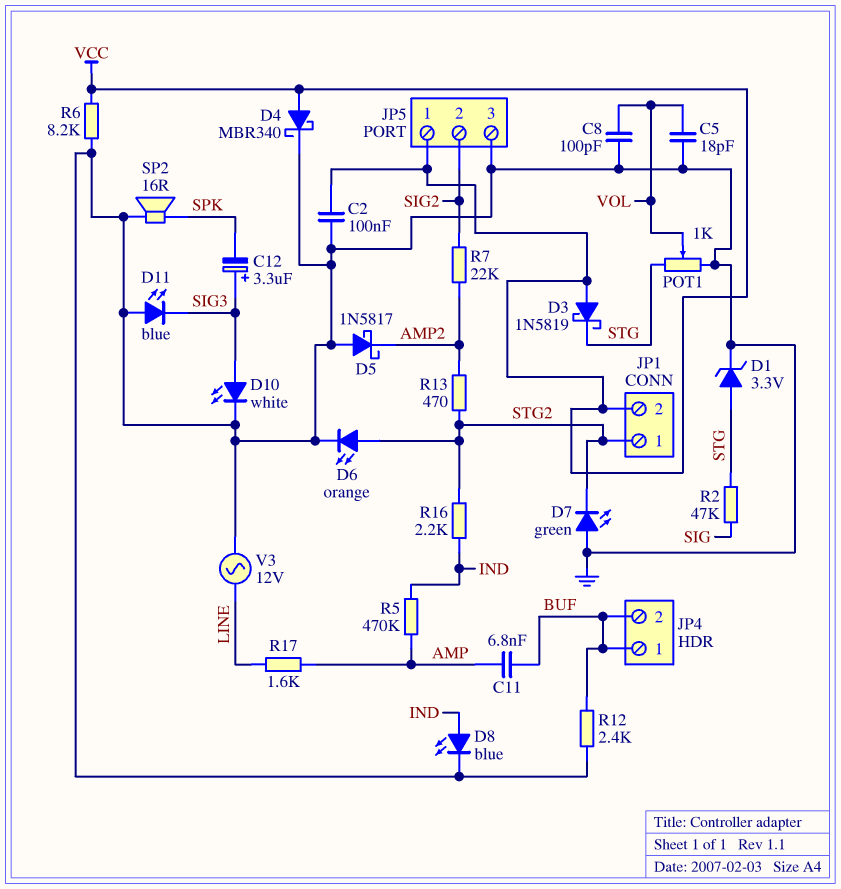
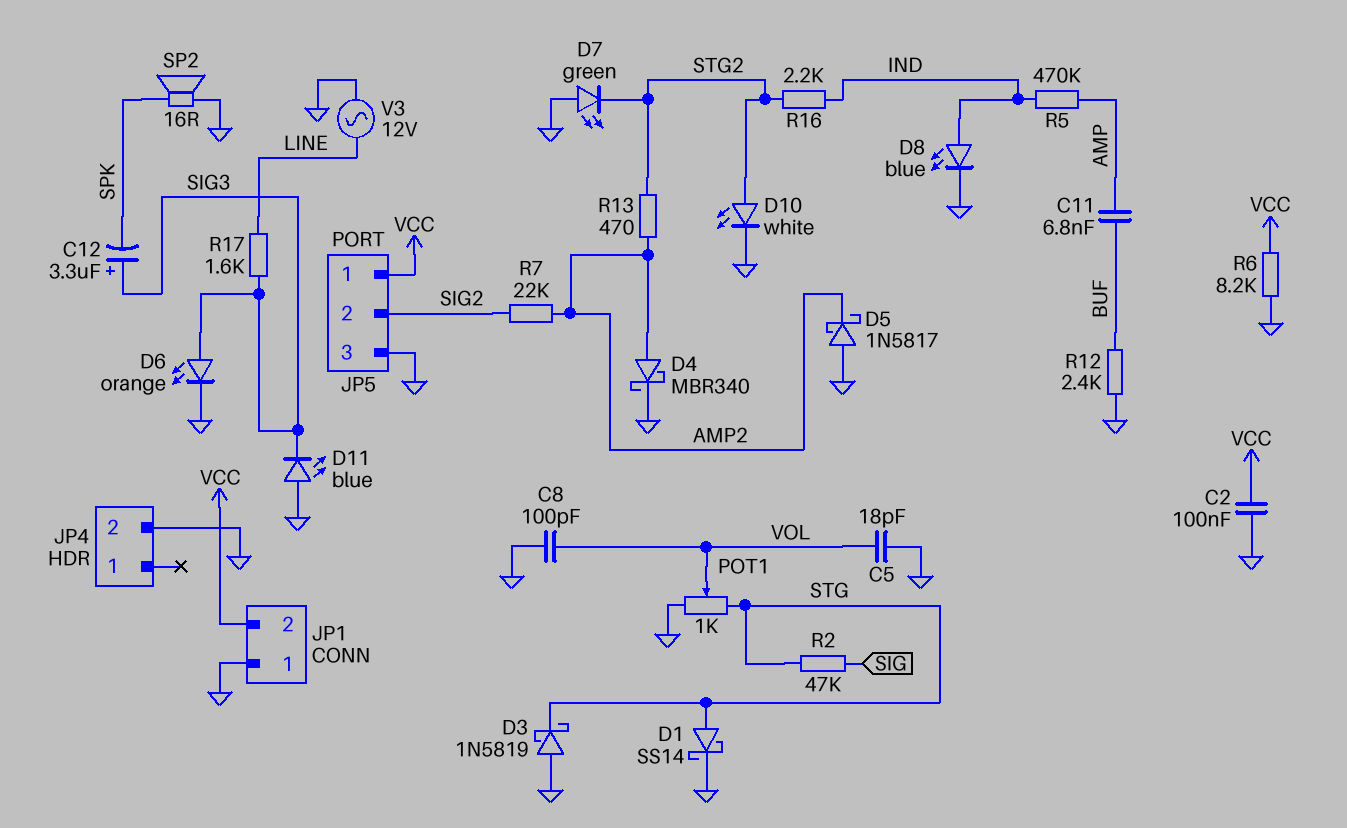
D1: zener 3.3V (A STG, K GND) -> schottky SS14 (A STG, K GND)
D3: schottky 1N5819 (A VCC, K STG) -> schottky 1N5819 (A GND, K STG)
D4: schottky MBR340 (A VCC, K GND) -> schottky MBR340 (A AMP2, K GND)
D6: LED orange (A STG2, K GND) -> LED orange (A SIG3, K GND)
D10: LED white (A SIG3, K GND) -> LED white (A STG2, K GND)
JP1 pin 1: STG2 -> GND
JP4 pin 1: BUF -> none
JP4 pin 2: BUF -> GND
R17: 1.6k (AMP, LINE) -> 1.6k (LINE, SIG3)

